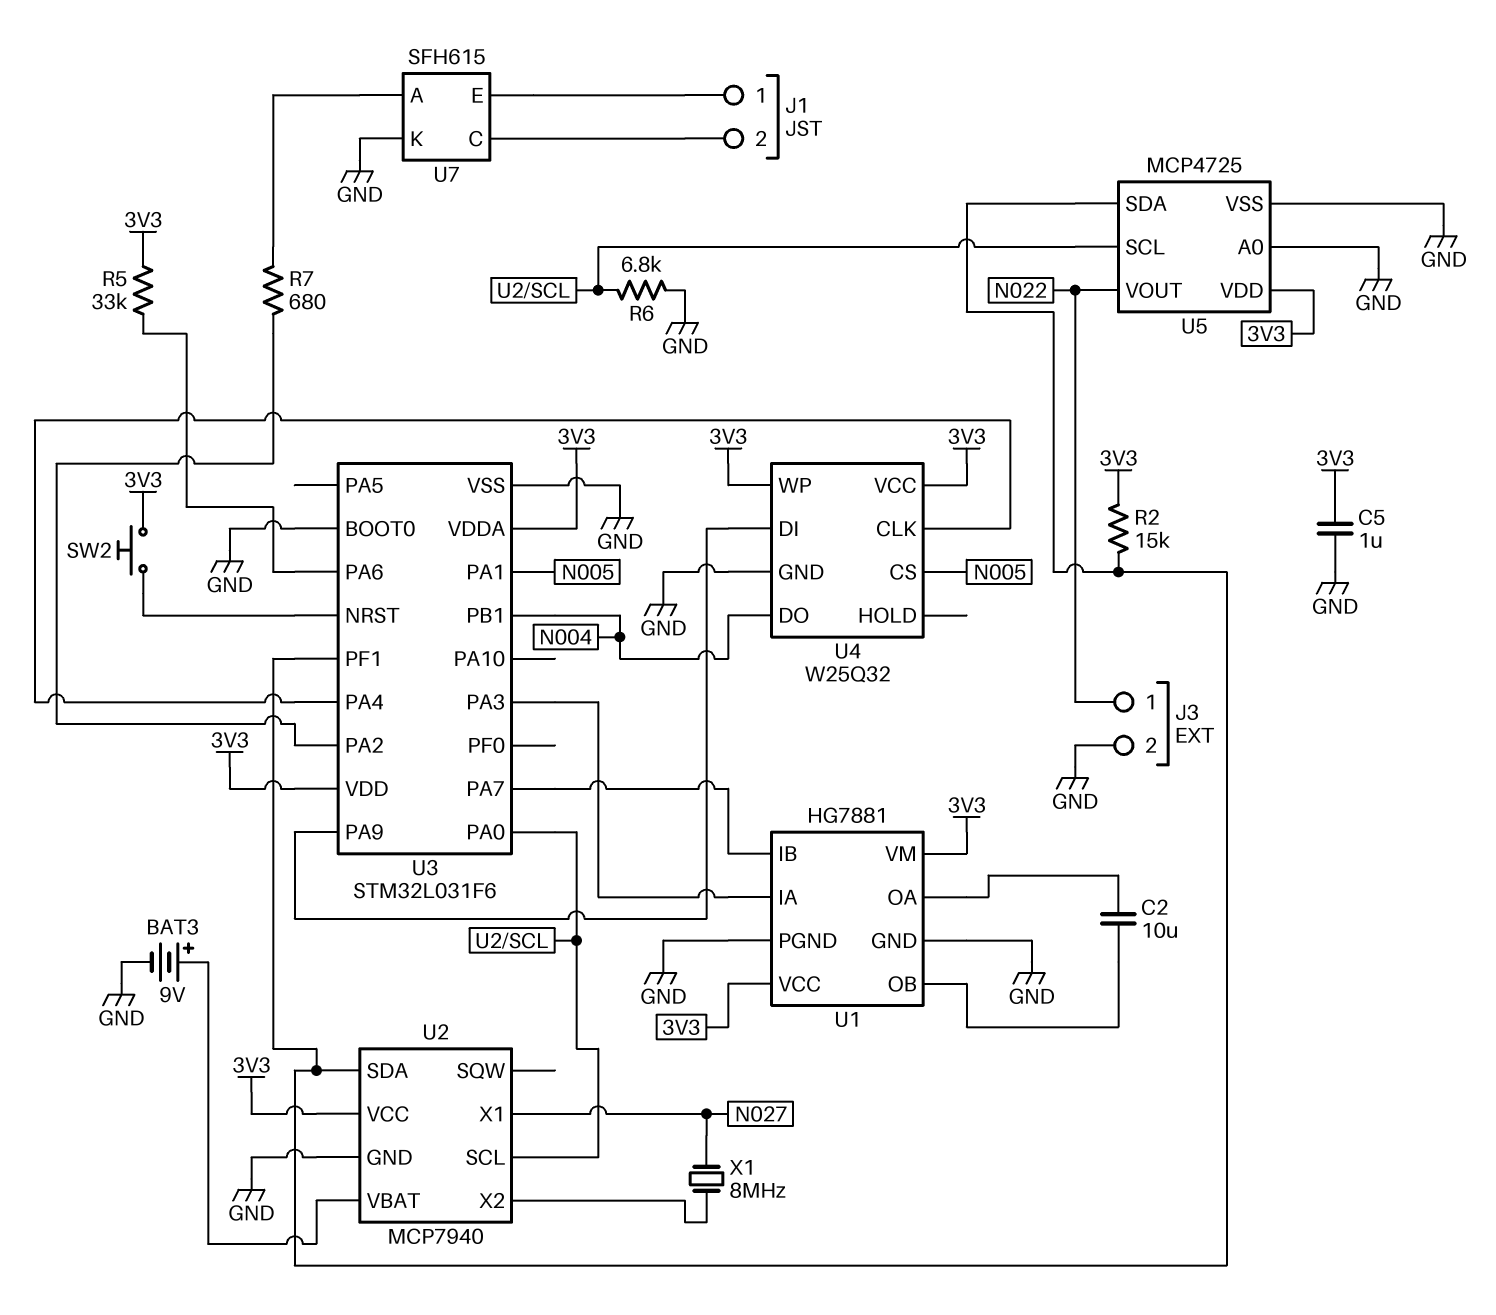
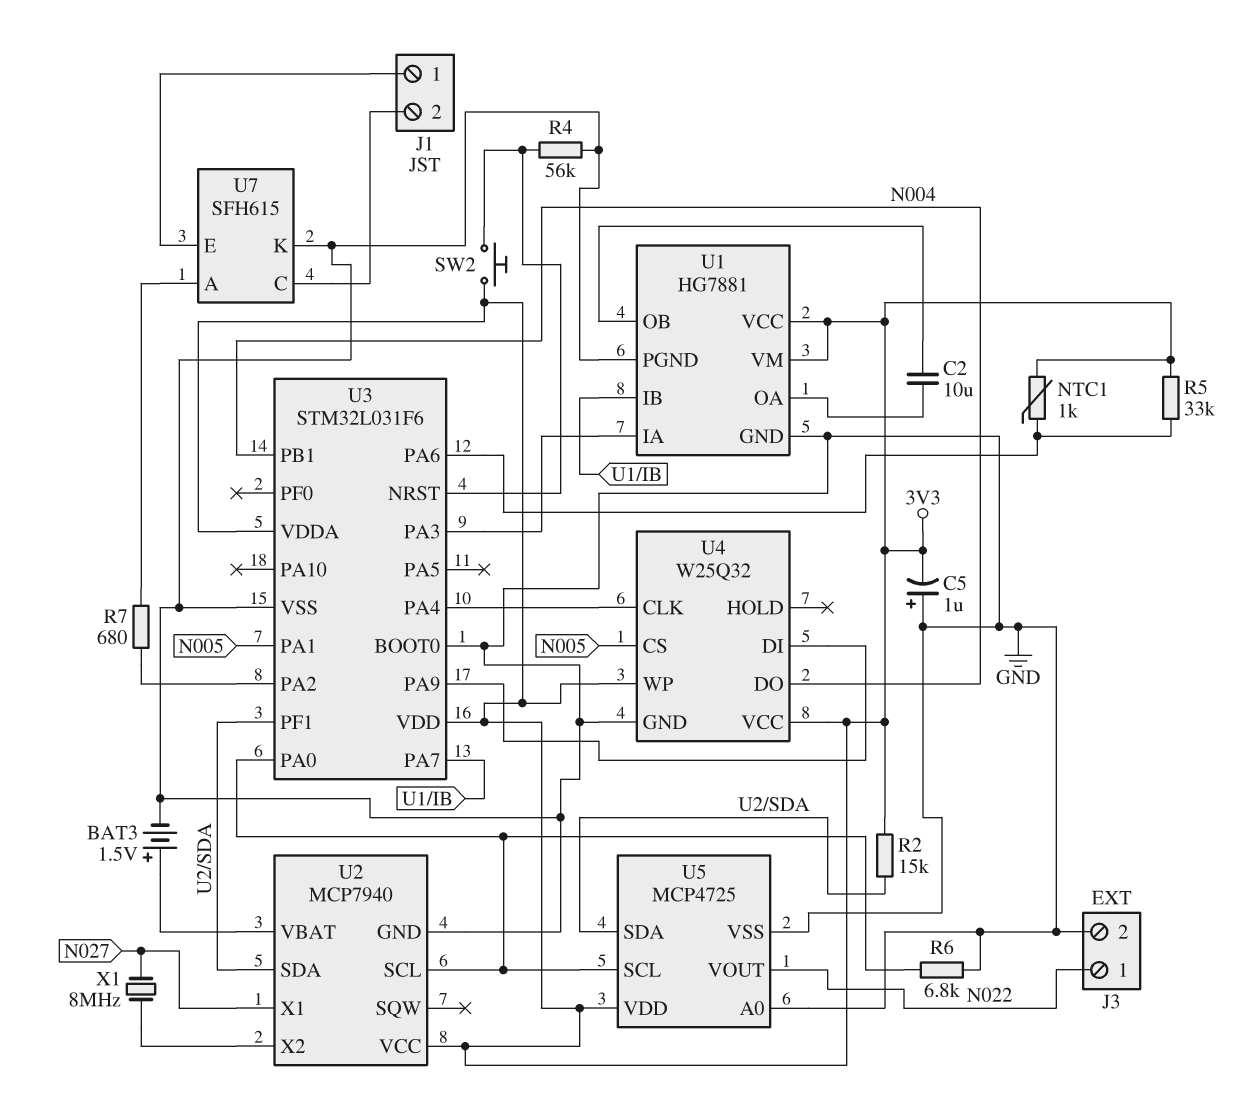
BAT3: 9V (plus U2/VBAT, minus GND) -> 1.5V (plus U2/VBAT, minus GND)
C5: 1uF (3V3, GND) -> 1uF (plus GND, minus 3V3)
NTC1: none -> 1k (3V3, U3/PA6)
R4: none -> 56k (GND, U3/NRST)

